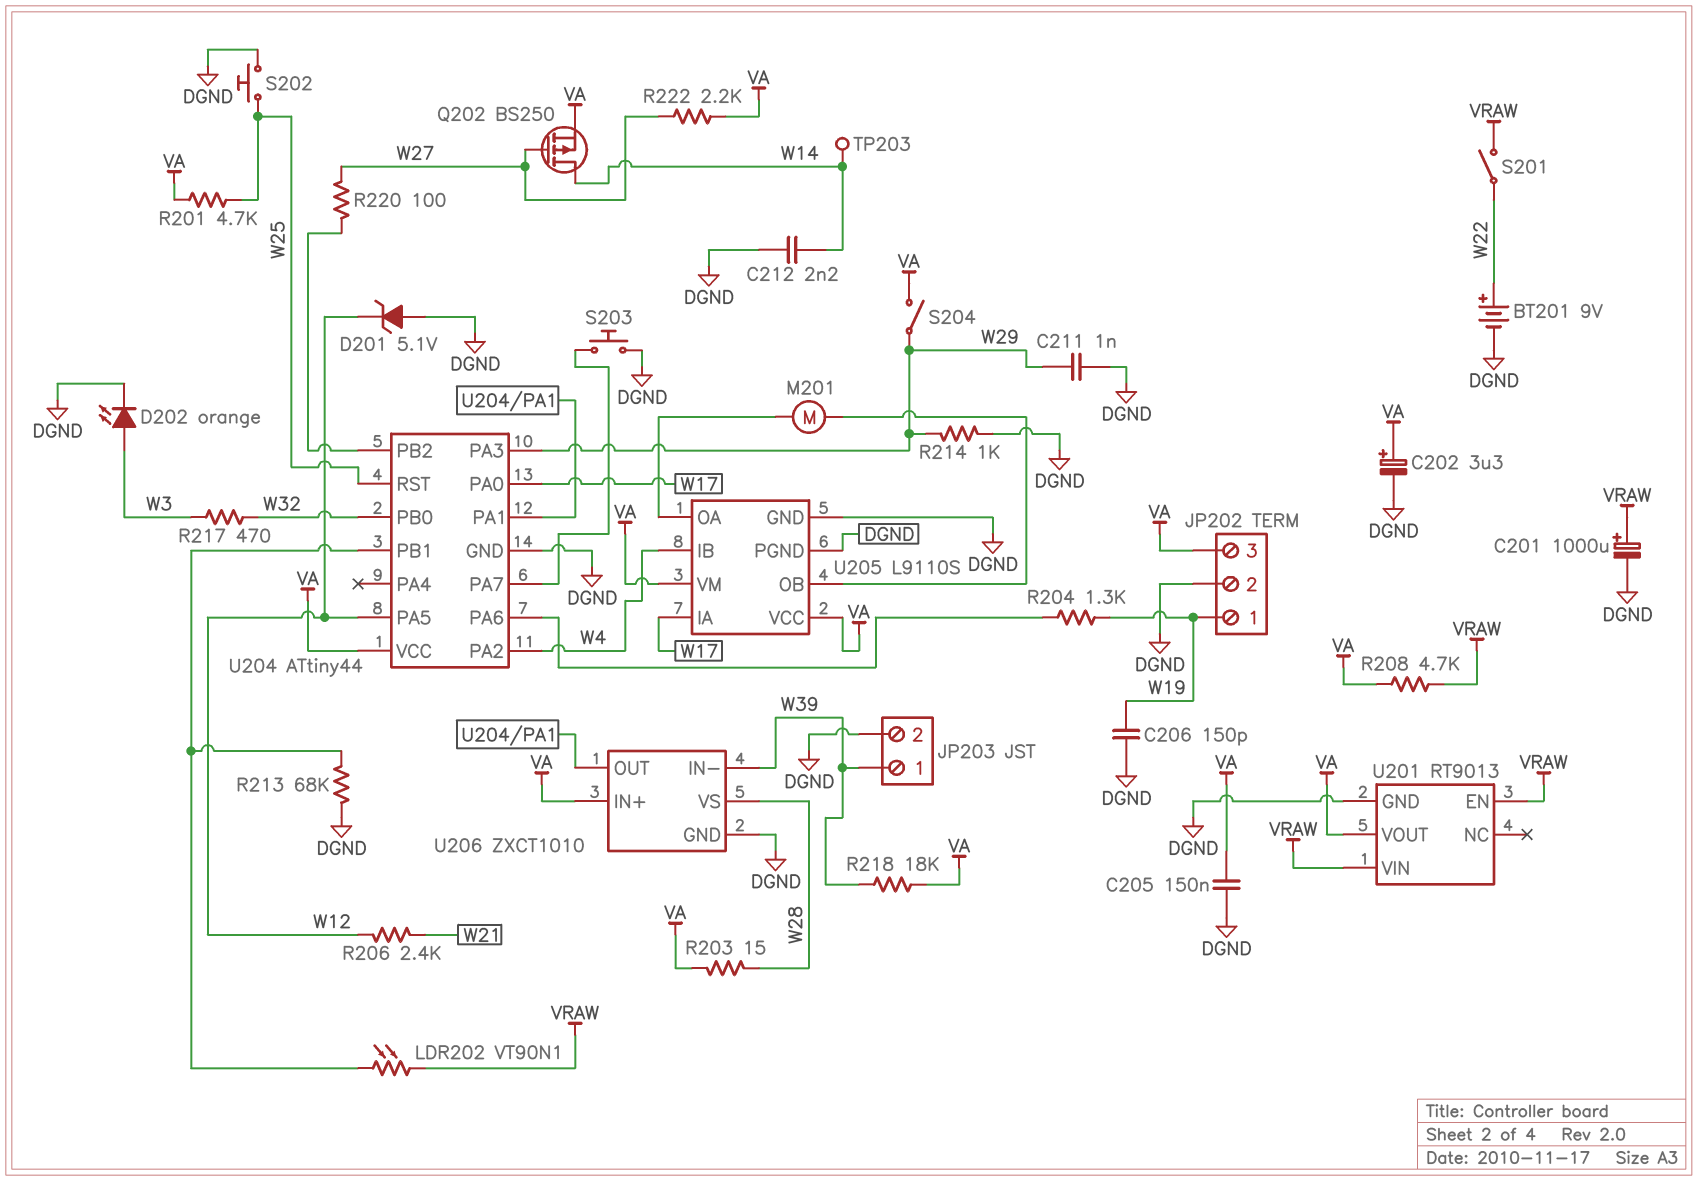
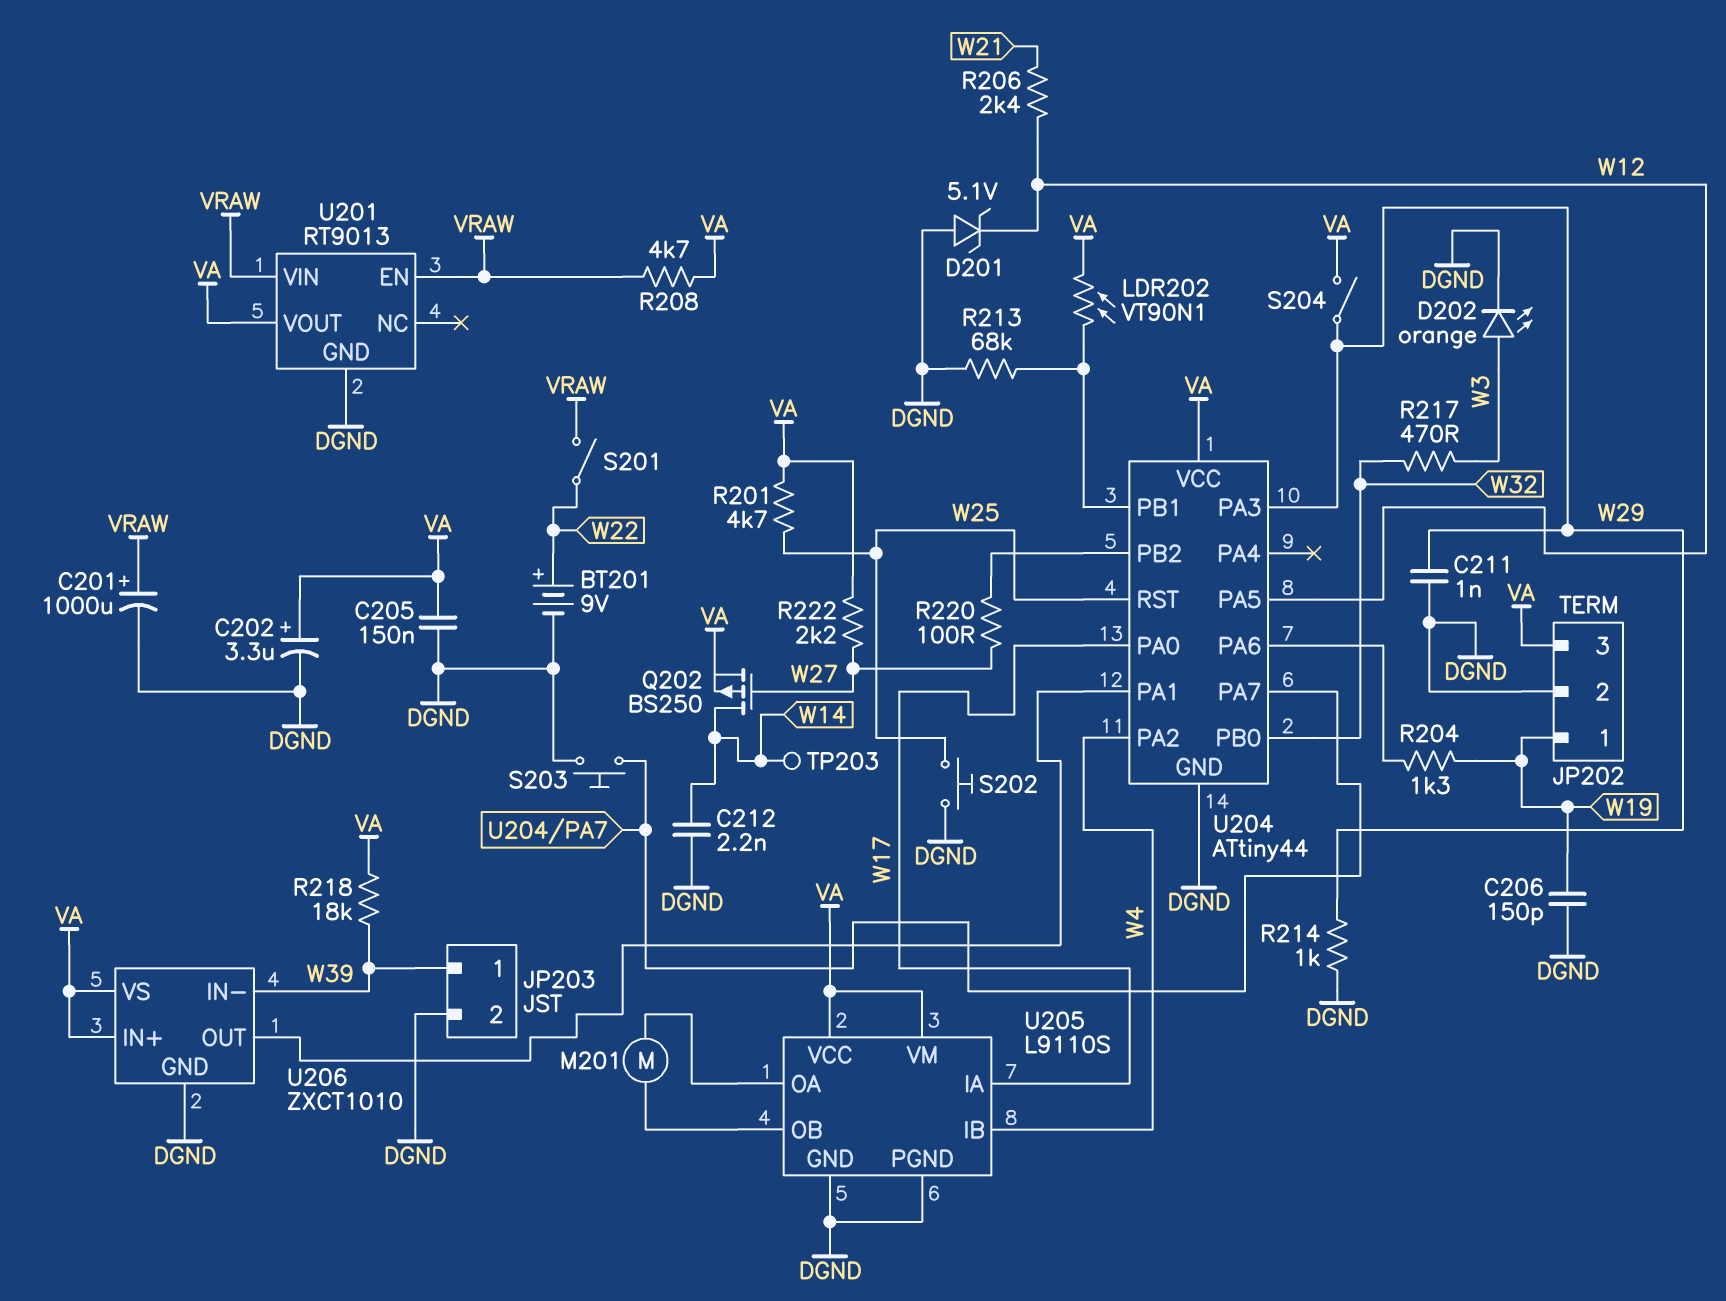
LDR202: VT90N1 (U204/PB1, VRAW) -> VT90N1 (U204/PB1, VA)
R203: 15 (VA, W28) -> none
U206 pin VS: W28 -> VA

